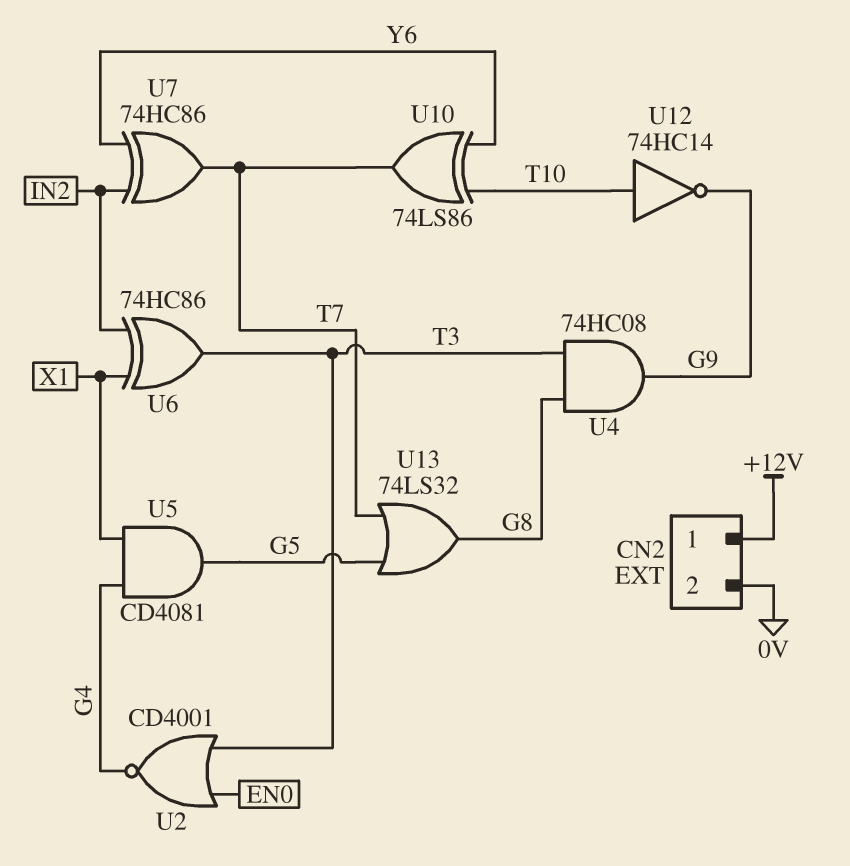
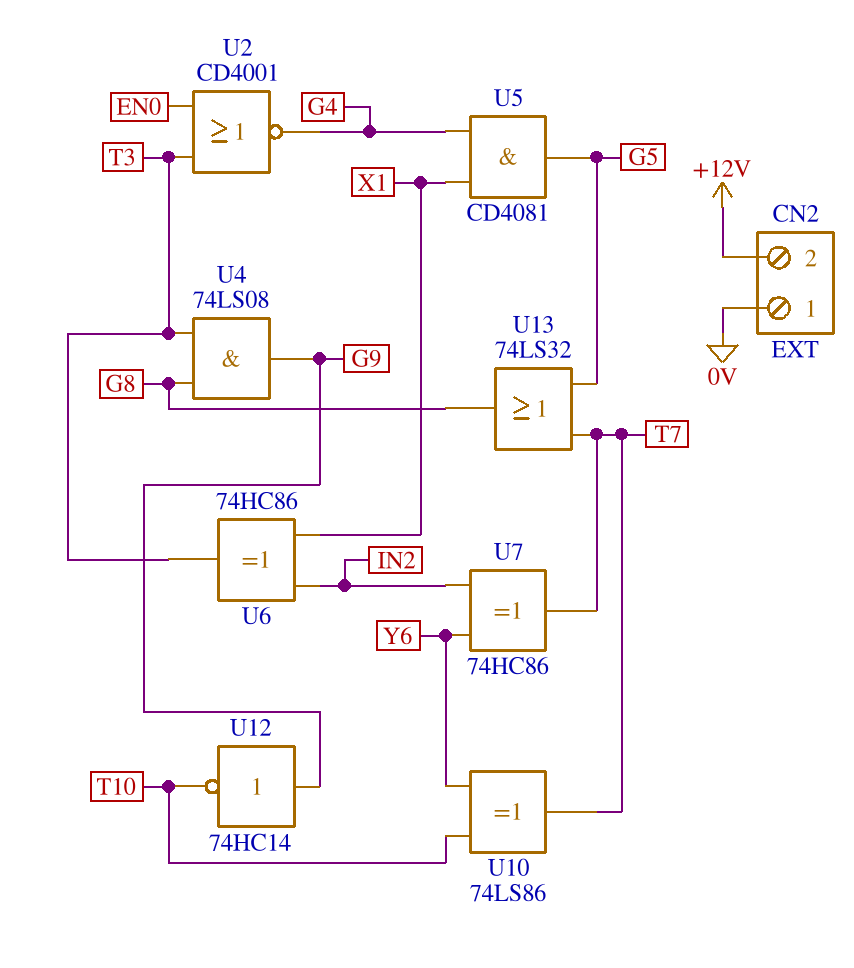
CN2 pin 1: +12V -> 0V
CN2 pin 2: 0V -> +12V
U4: AND 74HC08 (in G8, in T3, out G9) -> AND 74LS08 (in G8, in T3, out G9)
U12: NOT 74HC14 (in T10, out G9) -> NOT 74HC14 (in G9, out T10)

